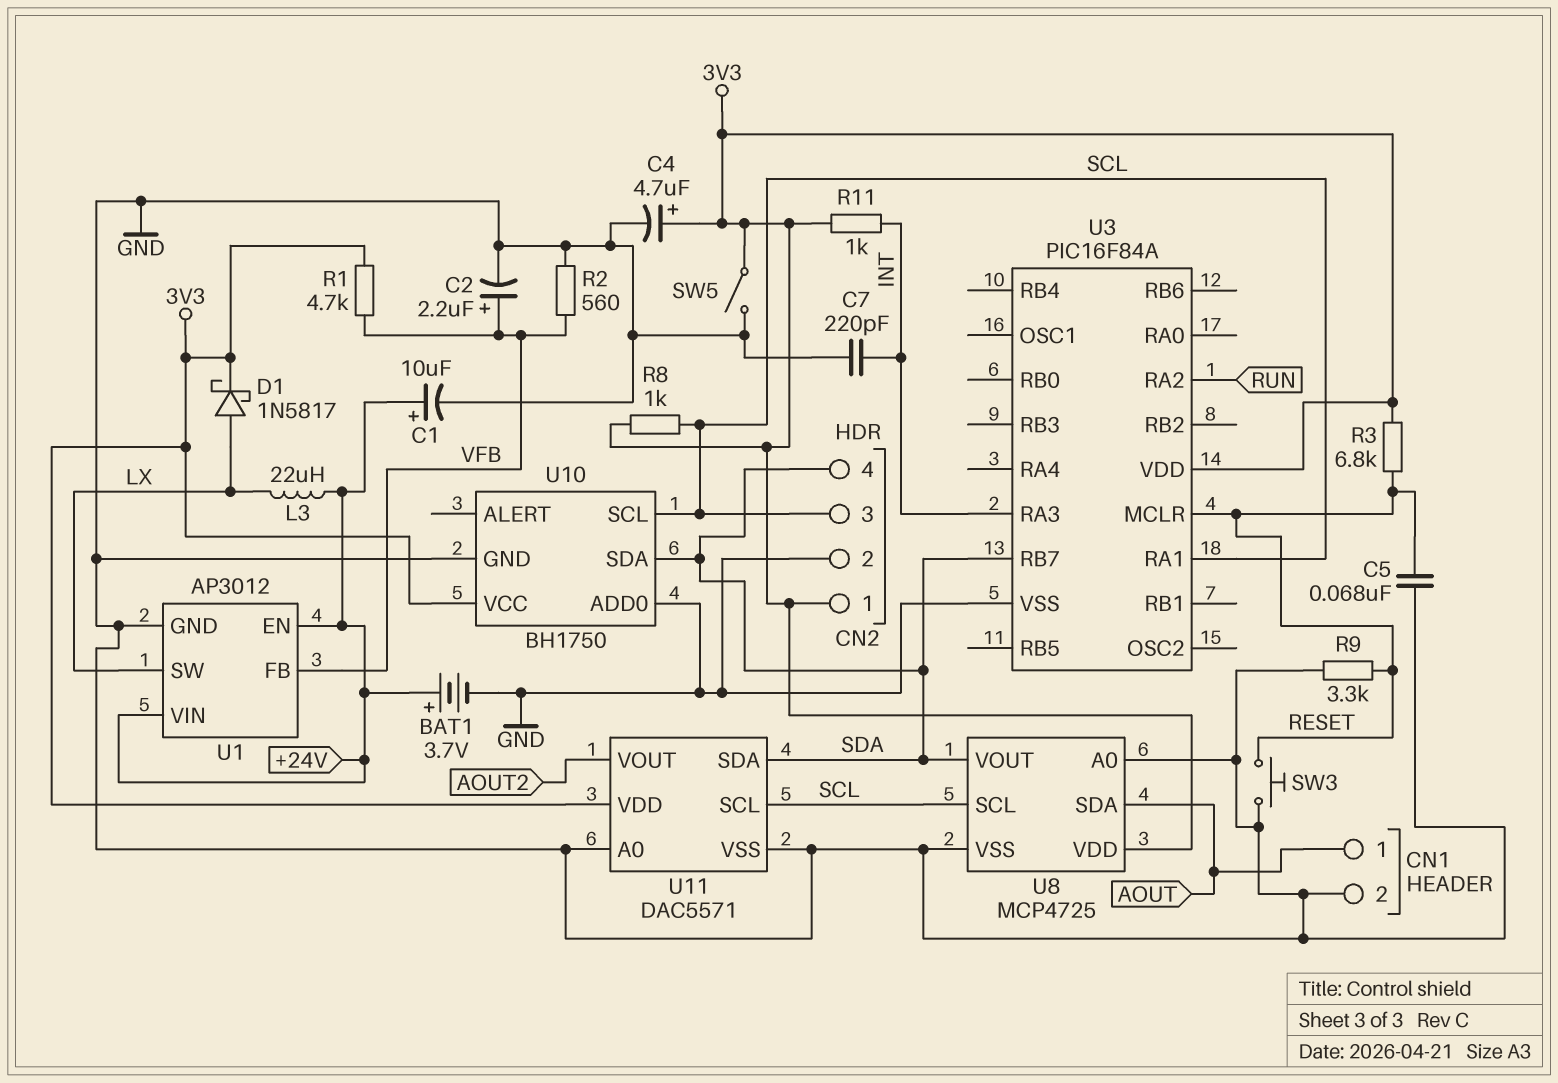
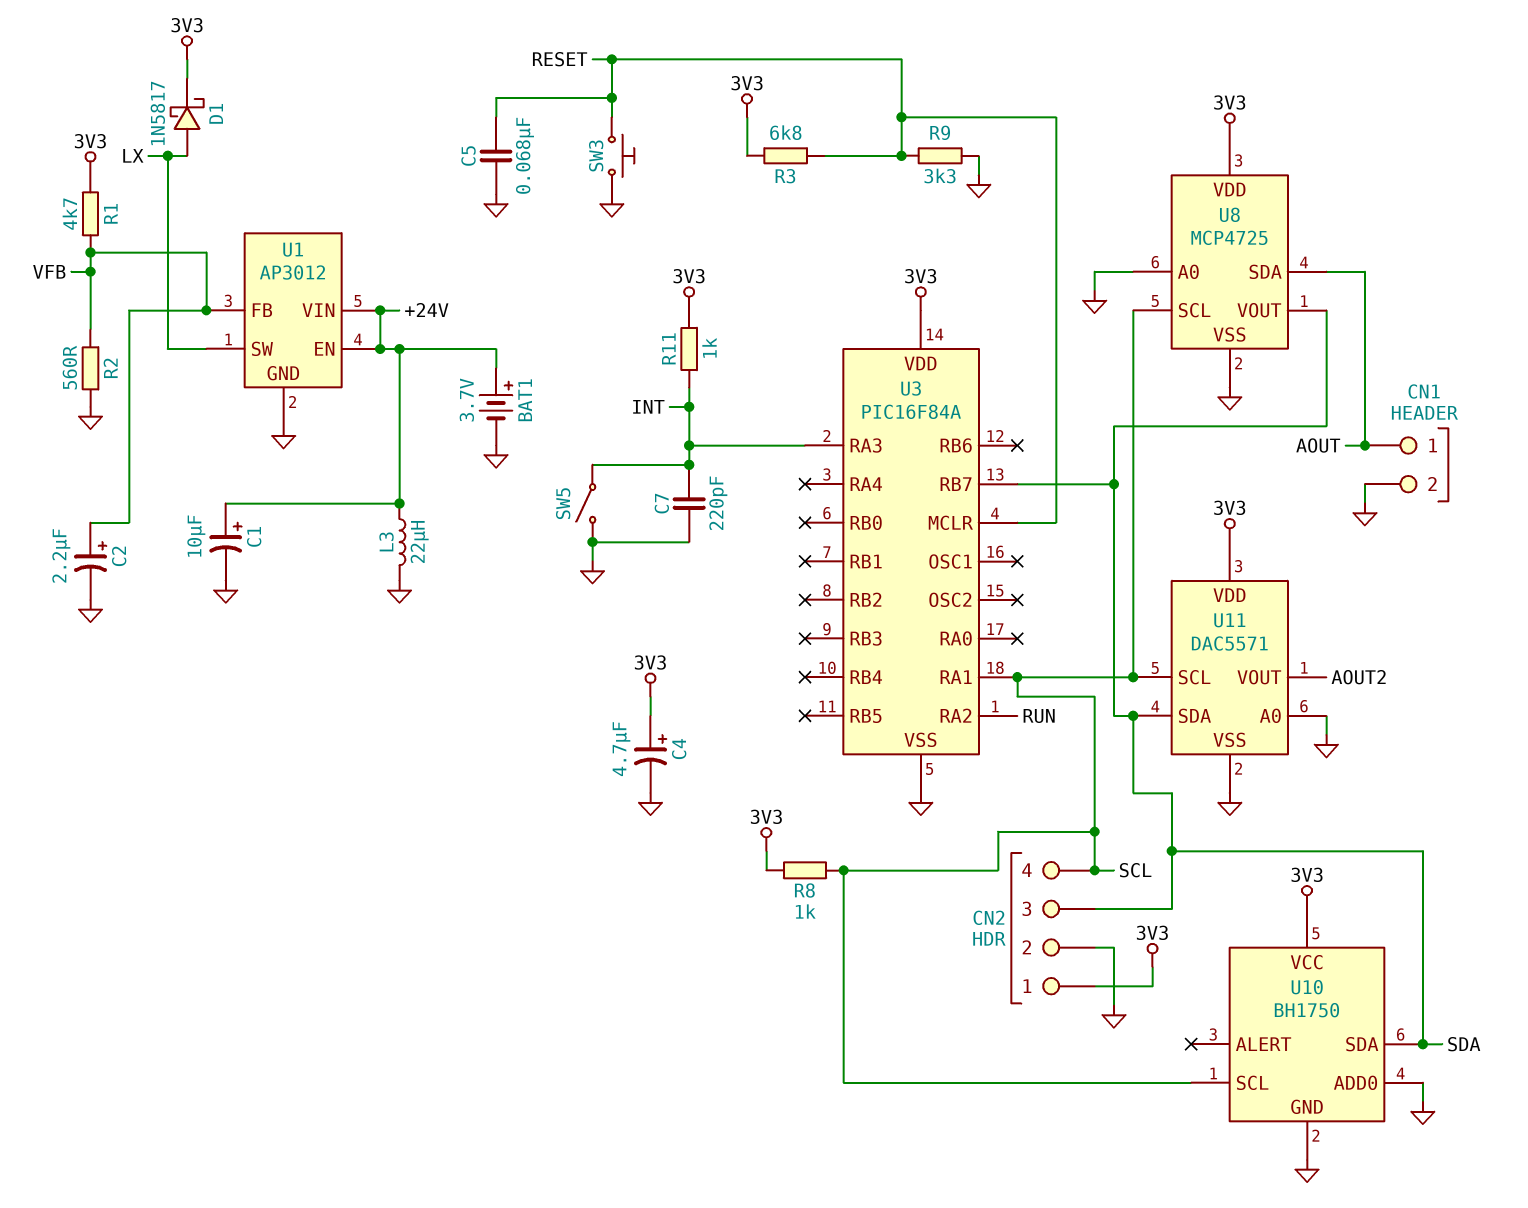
CN2 pin 3: SCL -> SDA
CN2 pin 4: SDA -> SCL
L3: 22uH (+24V, LX) -> 22uH (+24V, GND)
SW5: switch (3V3, GND) -> switch (GND, INT)

